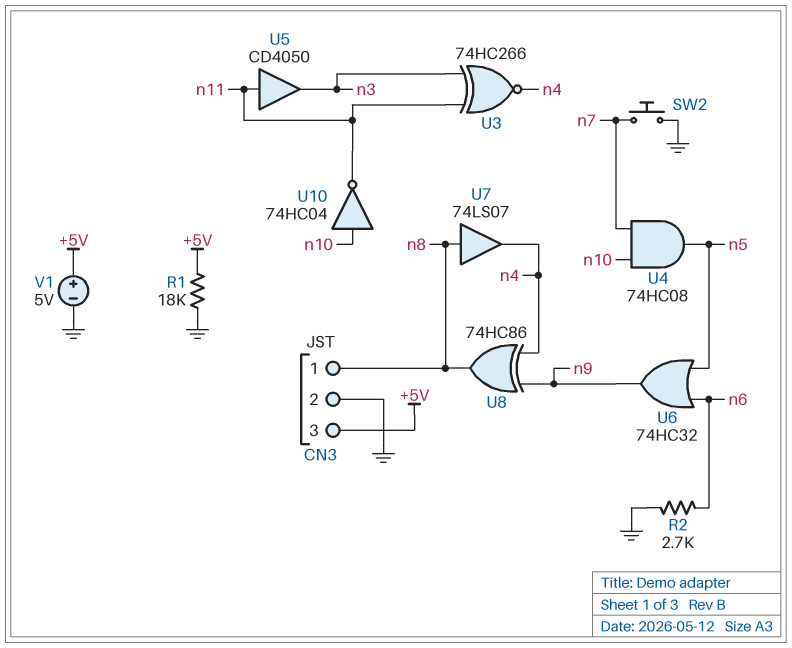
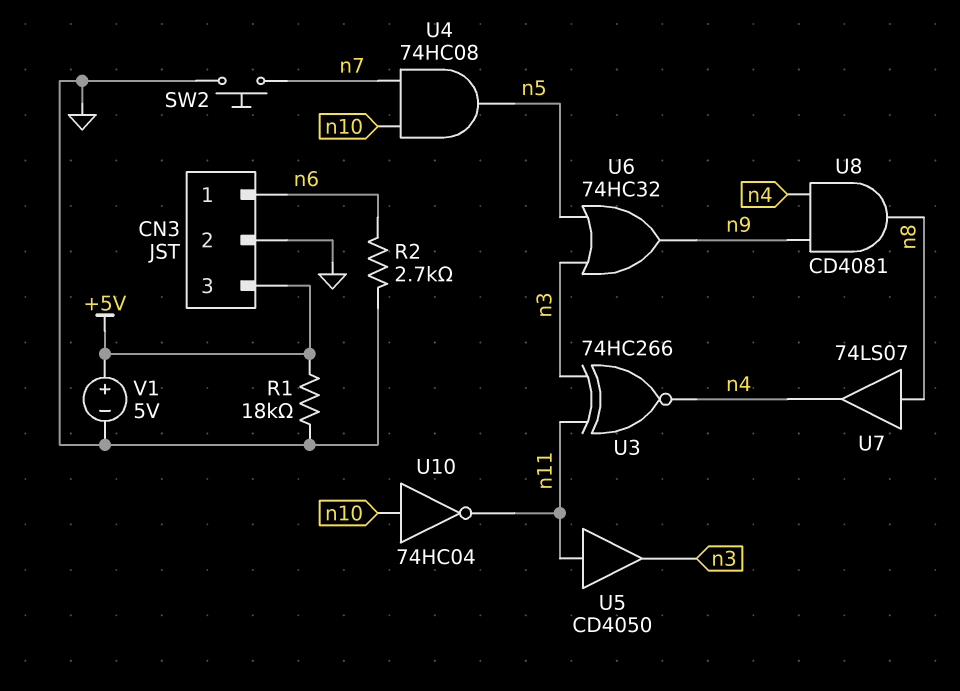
CN3 pin 1: n8 -> n6
U6: OR 74HC32 (in n5, in n6, out n9) -> OR 74HC32 (in n3, in n5, out n9)
U8: XOR 74HC86 (in n4, in n9, out n8) -> AND CD4081 (in n4, in n9, out n8)

